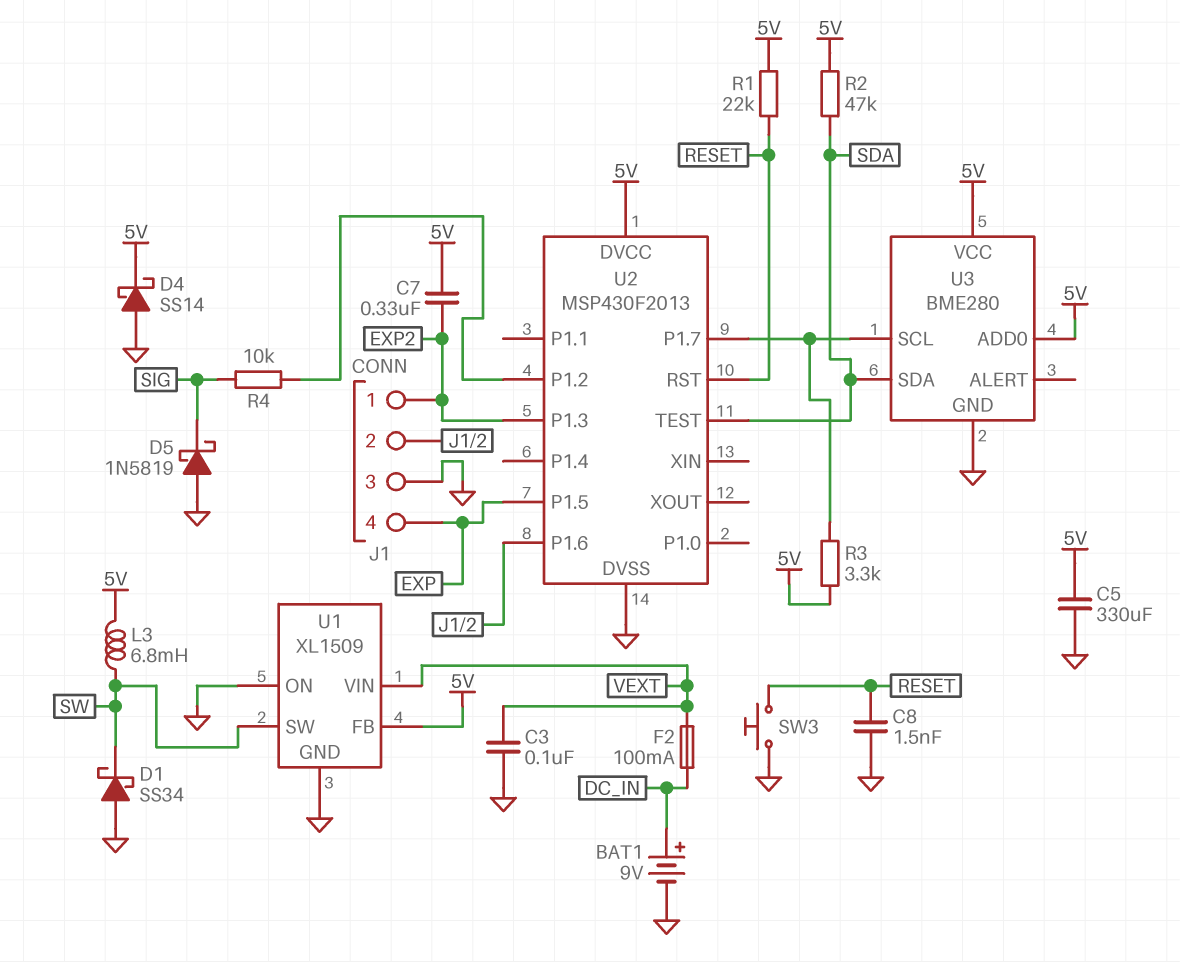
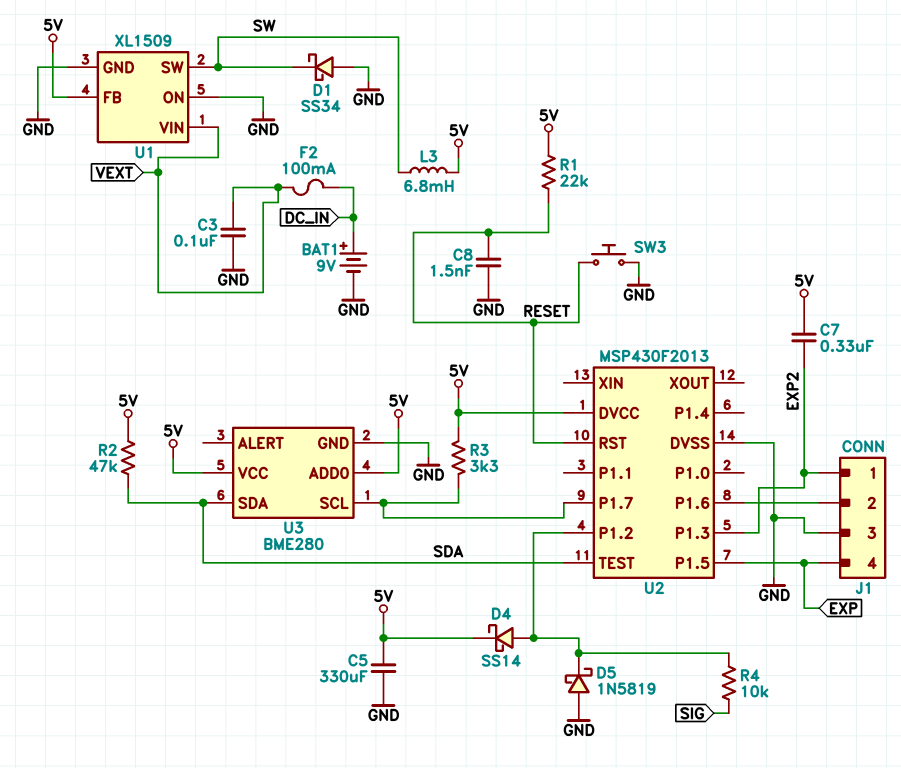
D4: schottky SS14 (A GND, K 5V) -> schottky SS14 (A U2/P1.2, K 5V)
D5: schottky 1N5819 (A GND, K SIG) -> schottky 1N5819 (A GND, K U2/P1.2)

